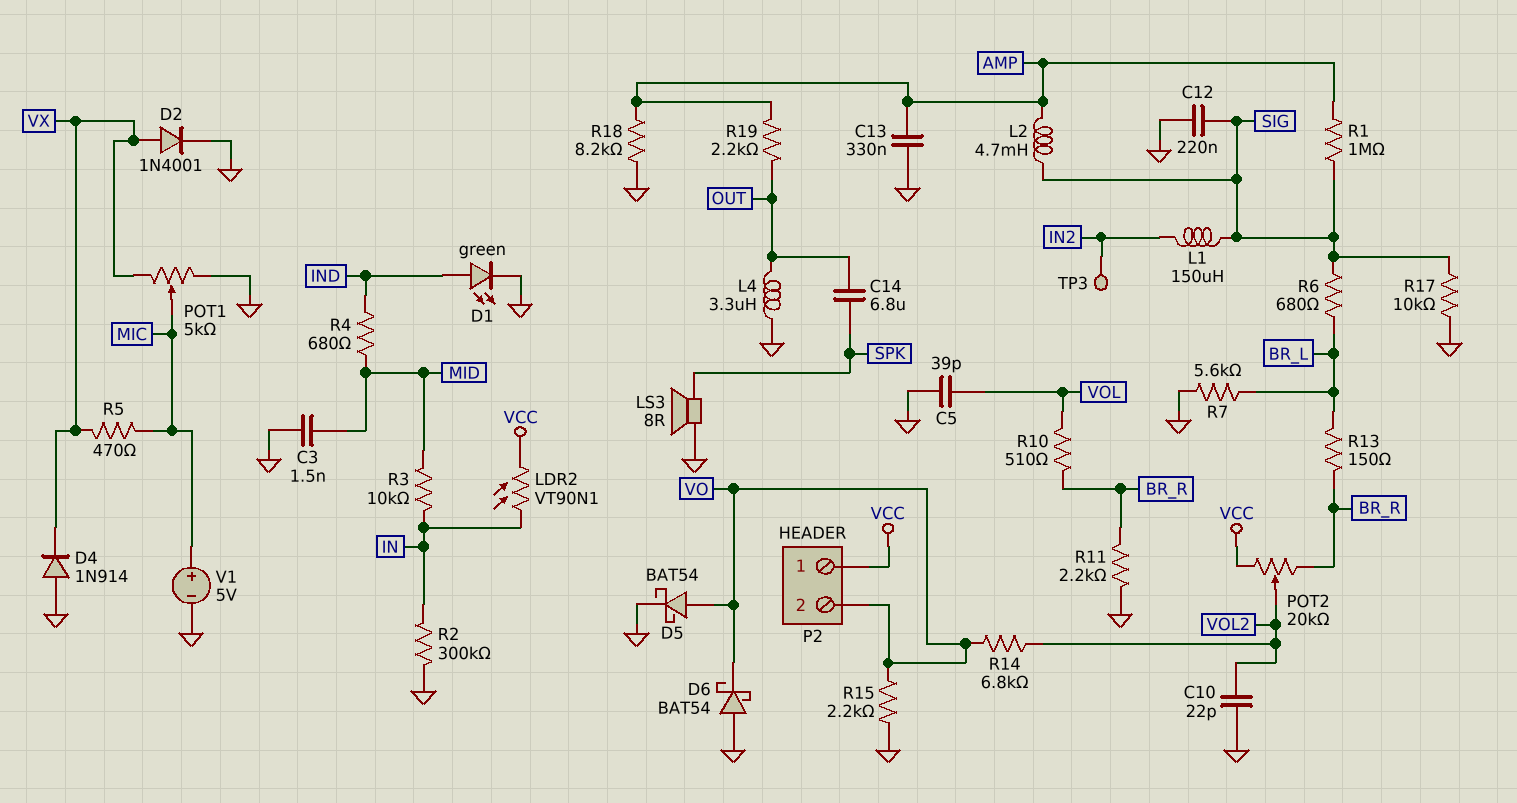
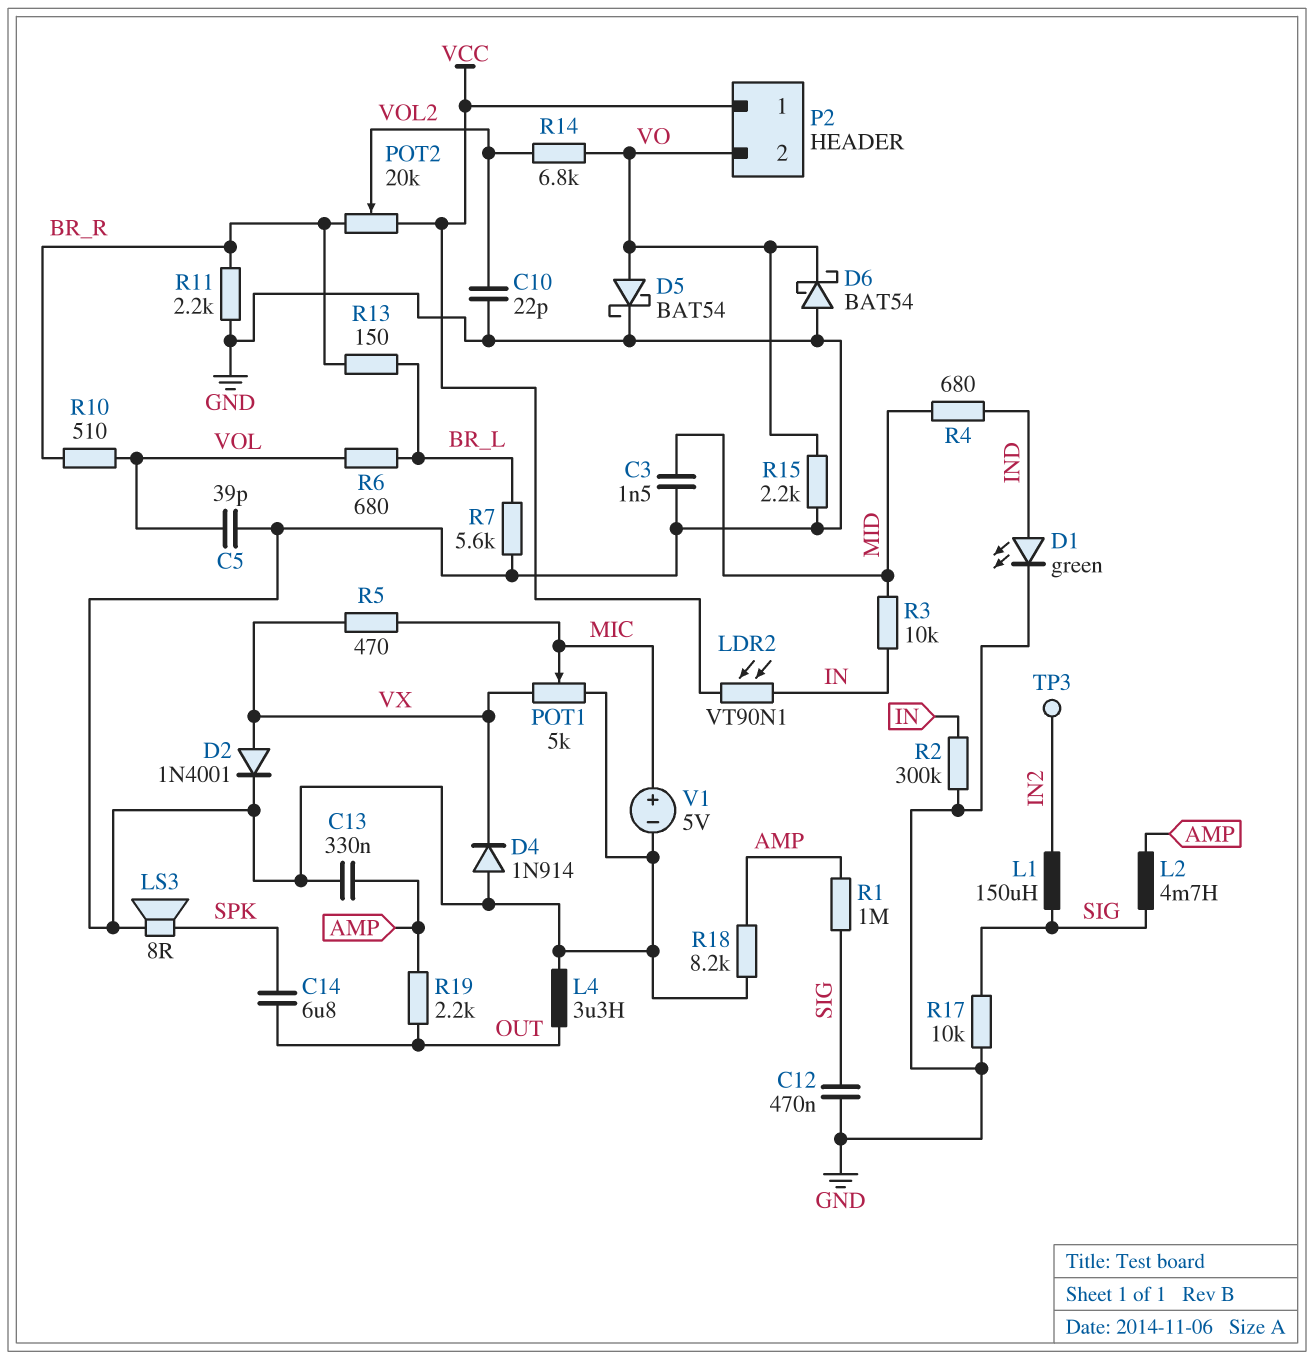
C12: 220nF (GND, SIG) -> 470nF (GND, SIG)
R6: 680 (BR_L, SIG) -> 680 (BR_L, VOL)

